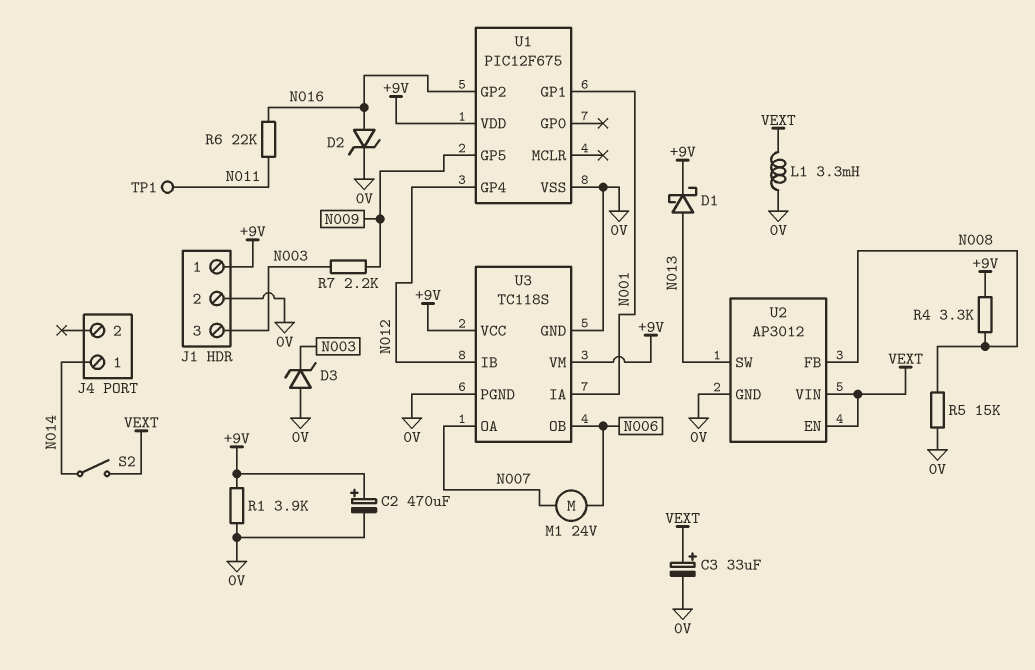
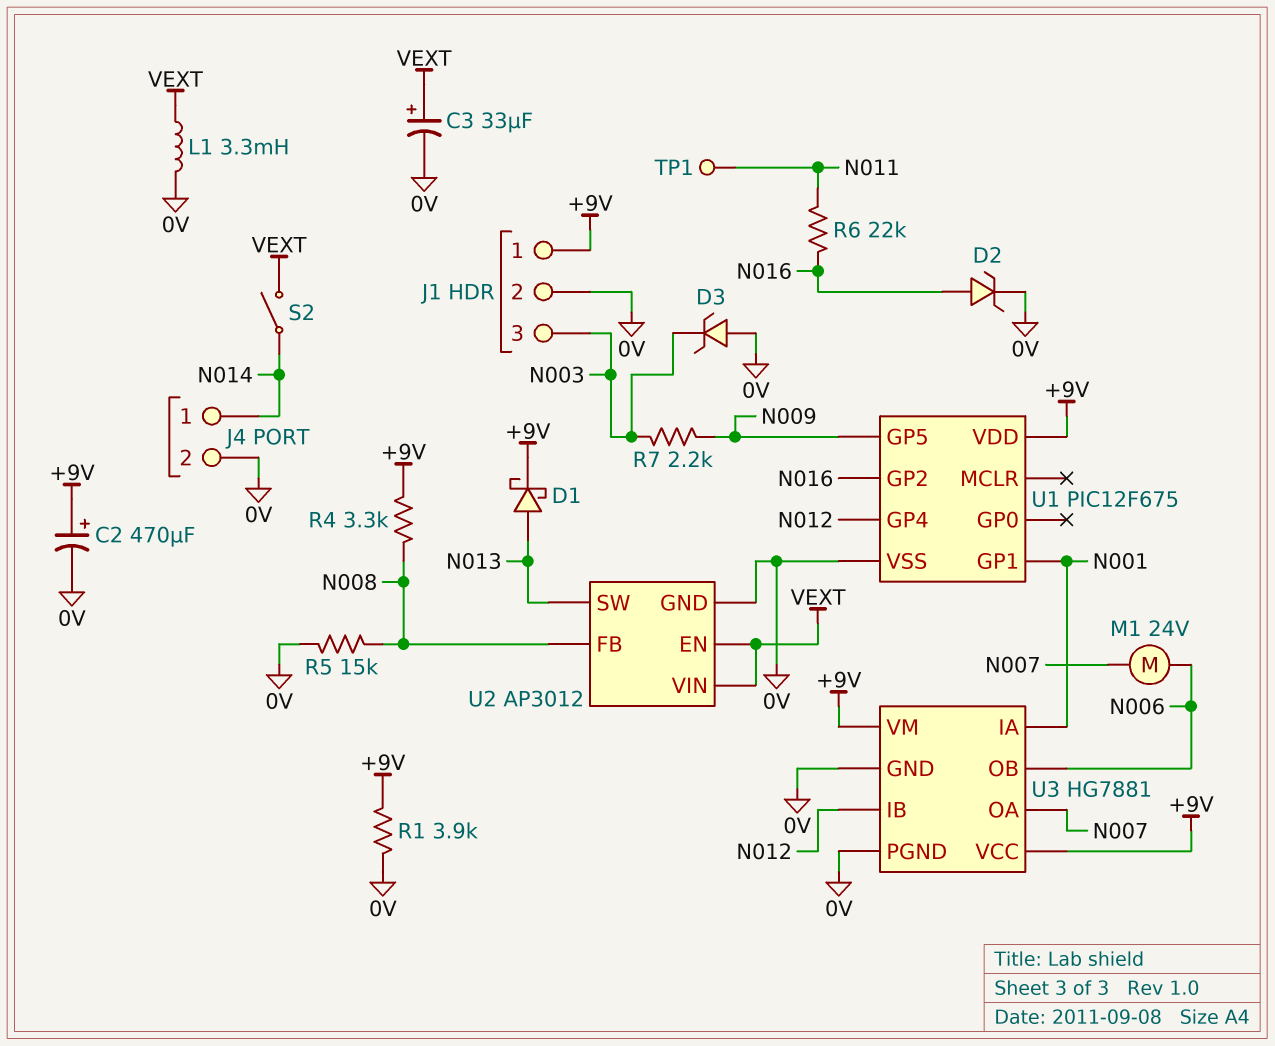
J4 pin 2: none -> 0V
U3: TC118S -> HG7881

